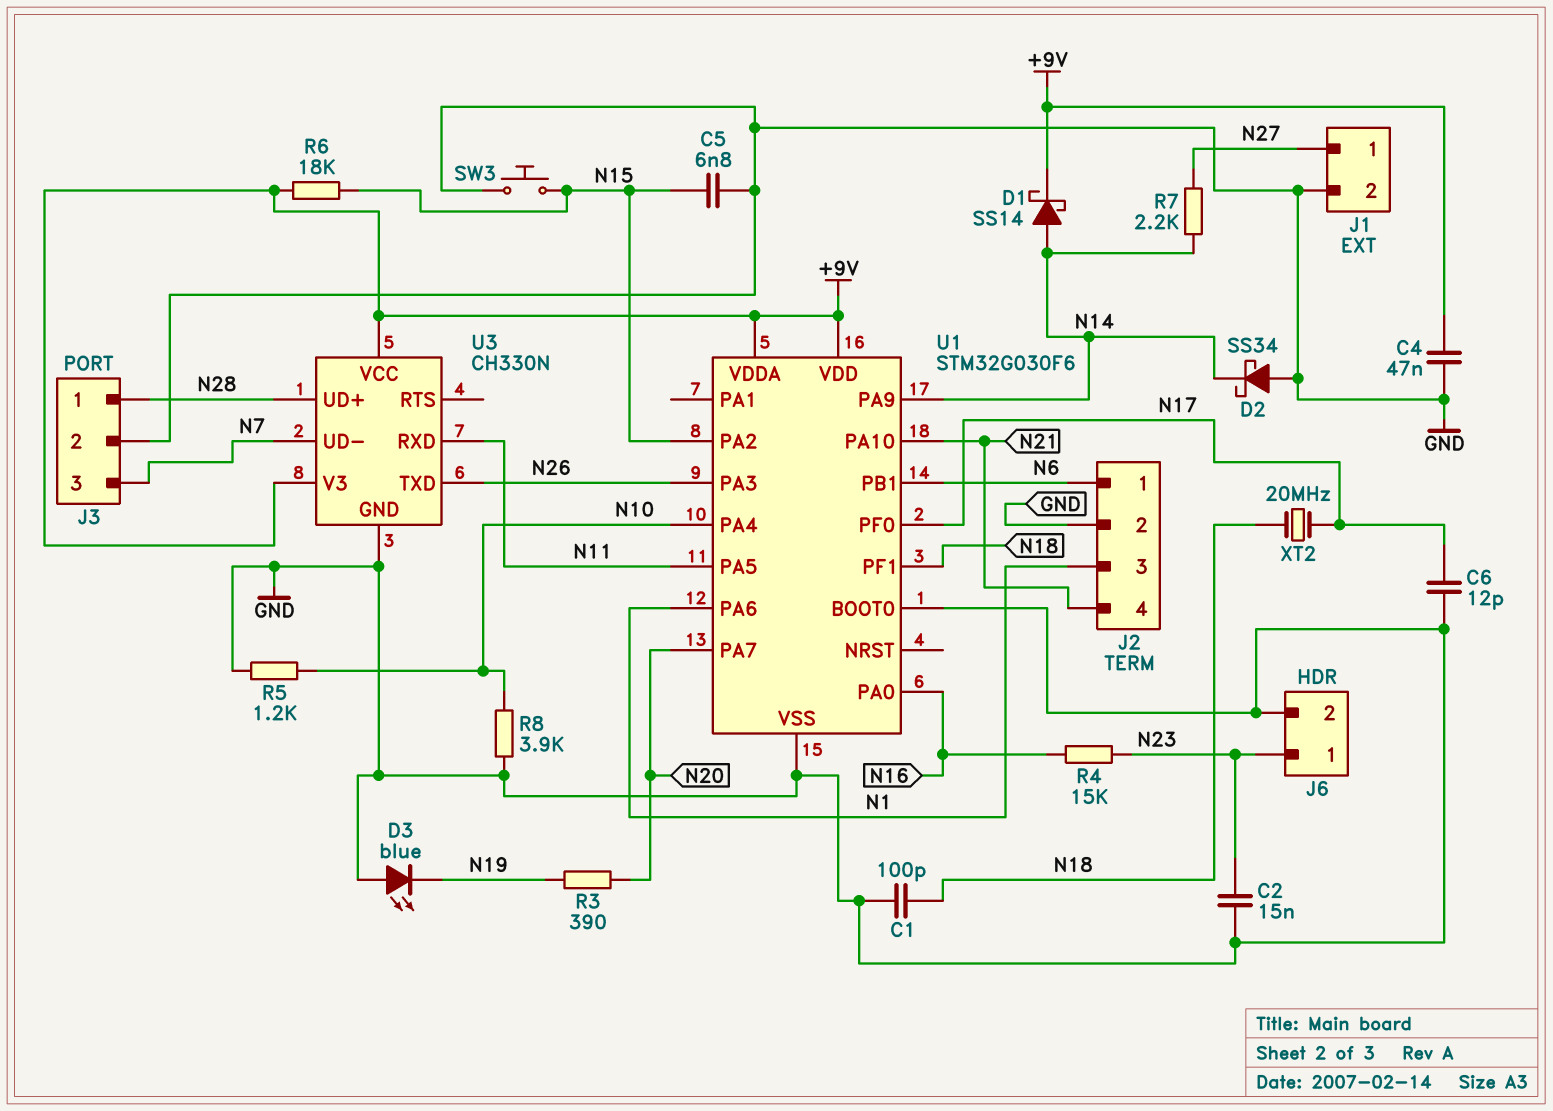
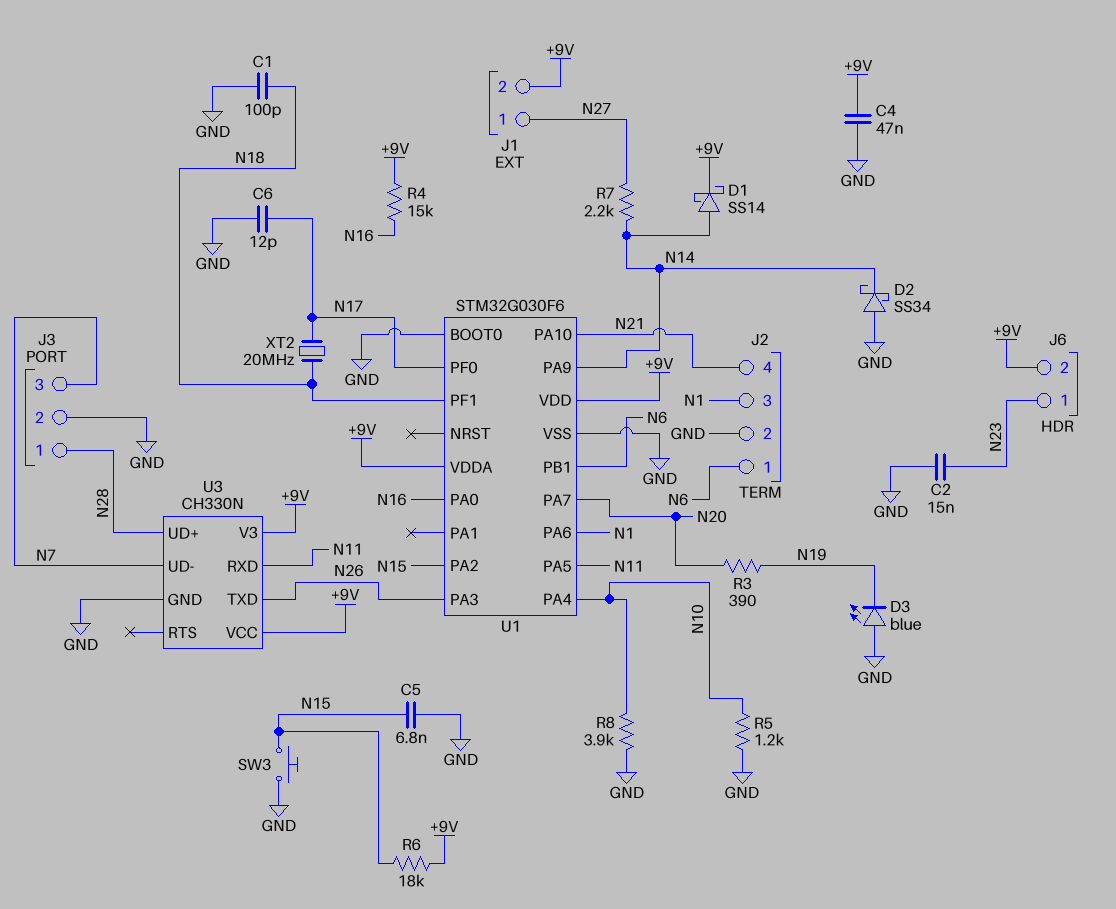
J1 pin 2: GND -> +9V
J6 pin 2: GND -> +9V
R4: 15k (N16, N23) -> 15k (+9V, N16)

